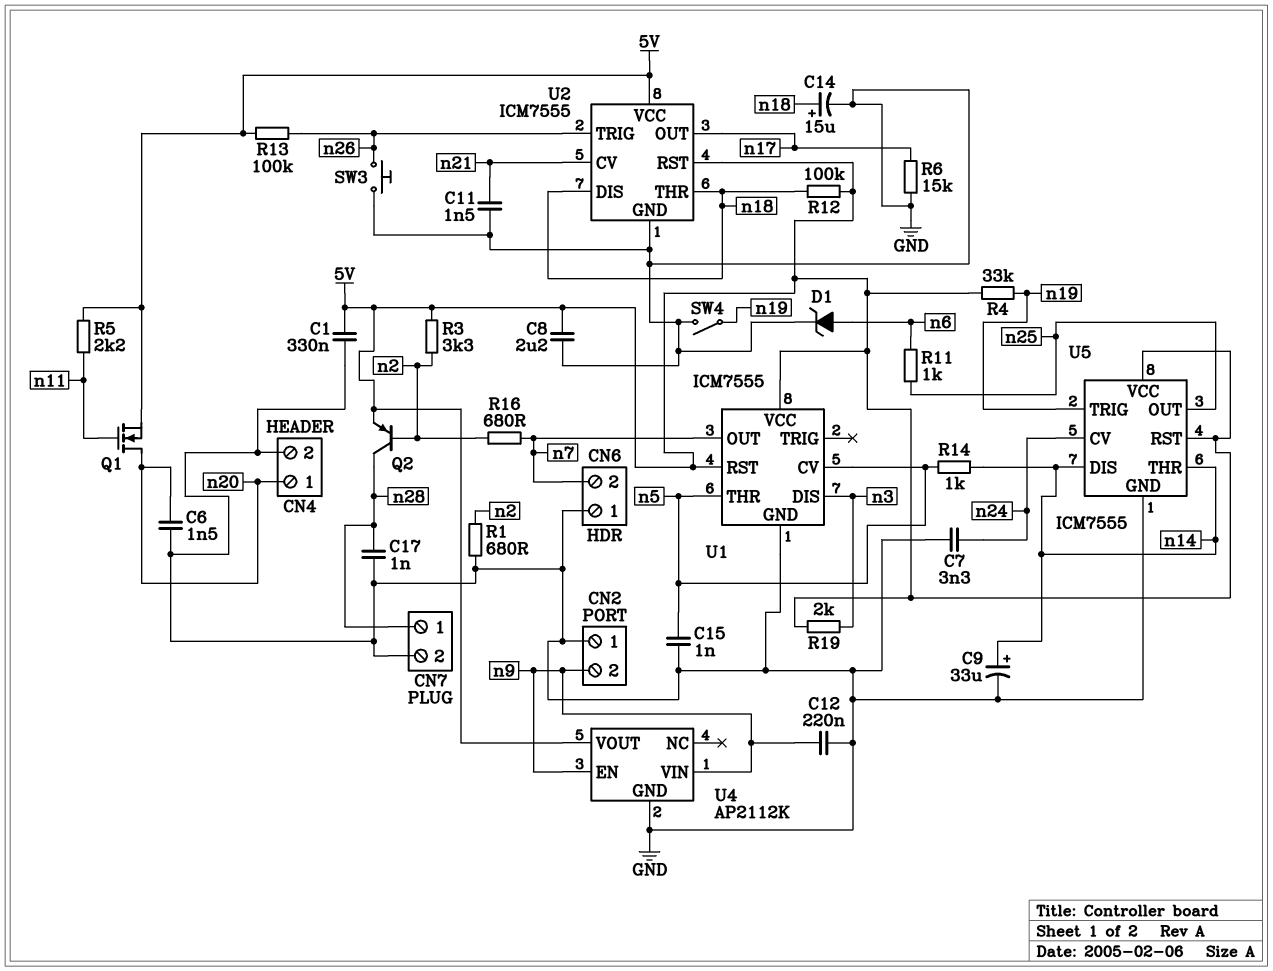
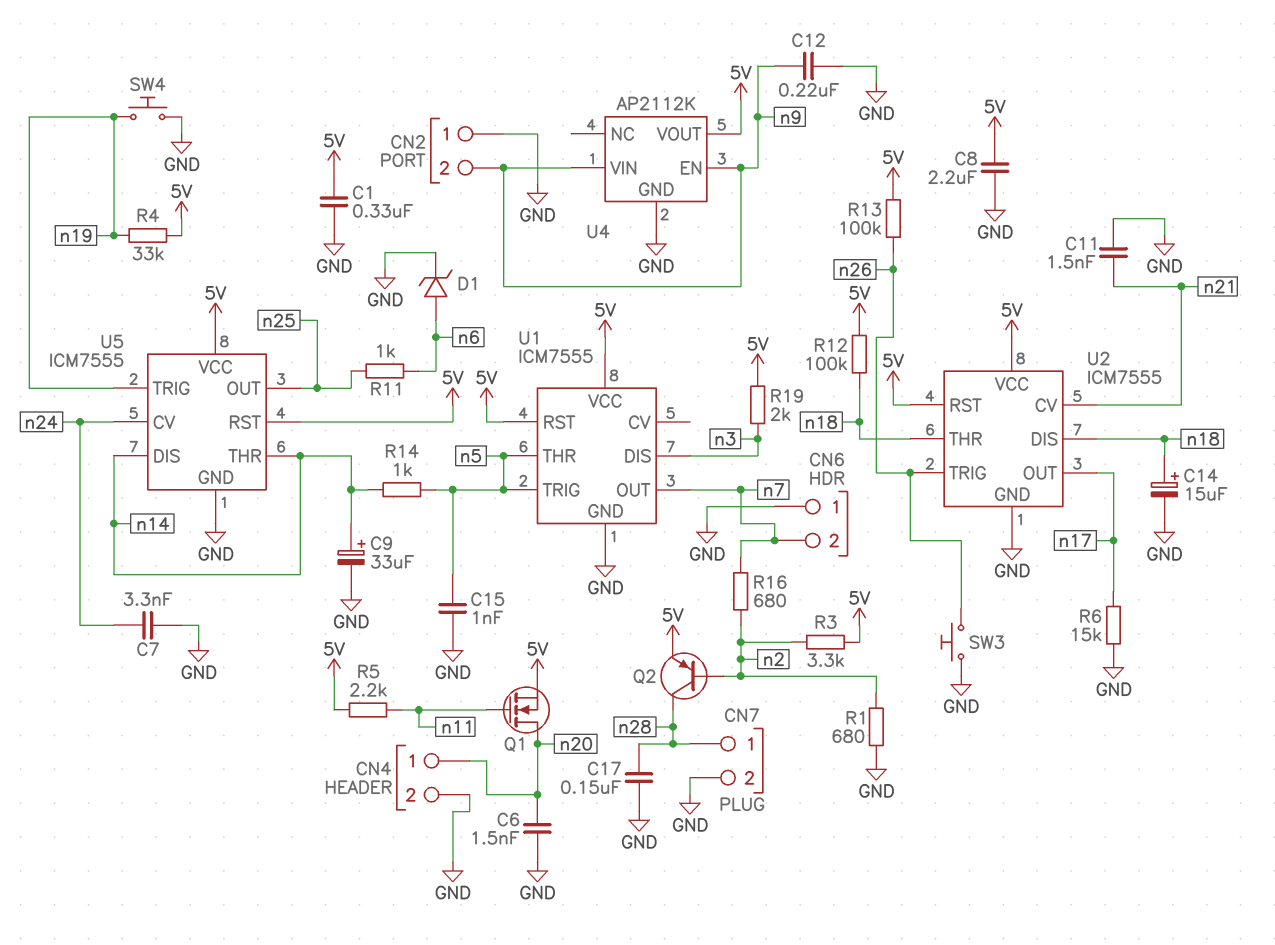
C17: 1nF (GND, n28) -> 150nF (GND, n28)
SW4: switch (GND, n19) -> button (GND, n19)
U1 pin CV: n5 -> none
U1 pin TRIG: none -> n5

